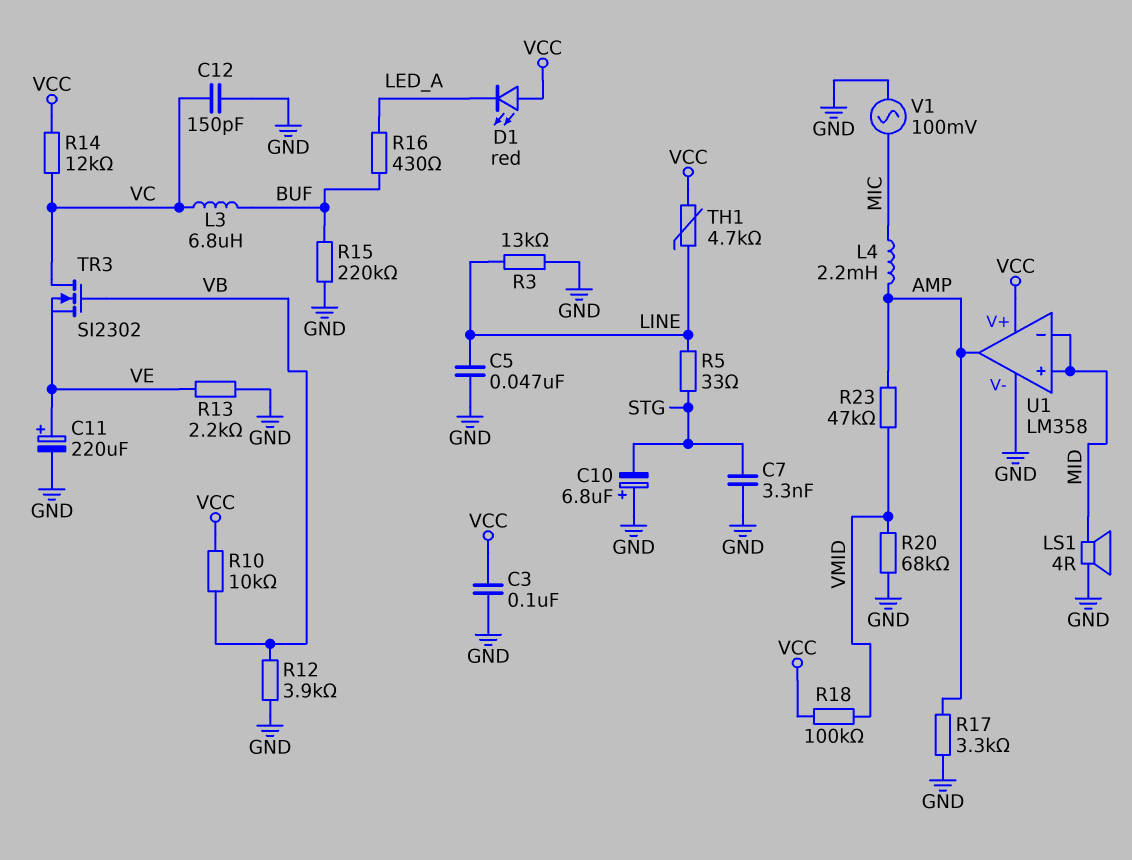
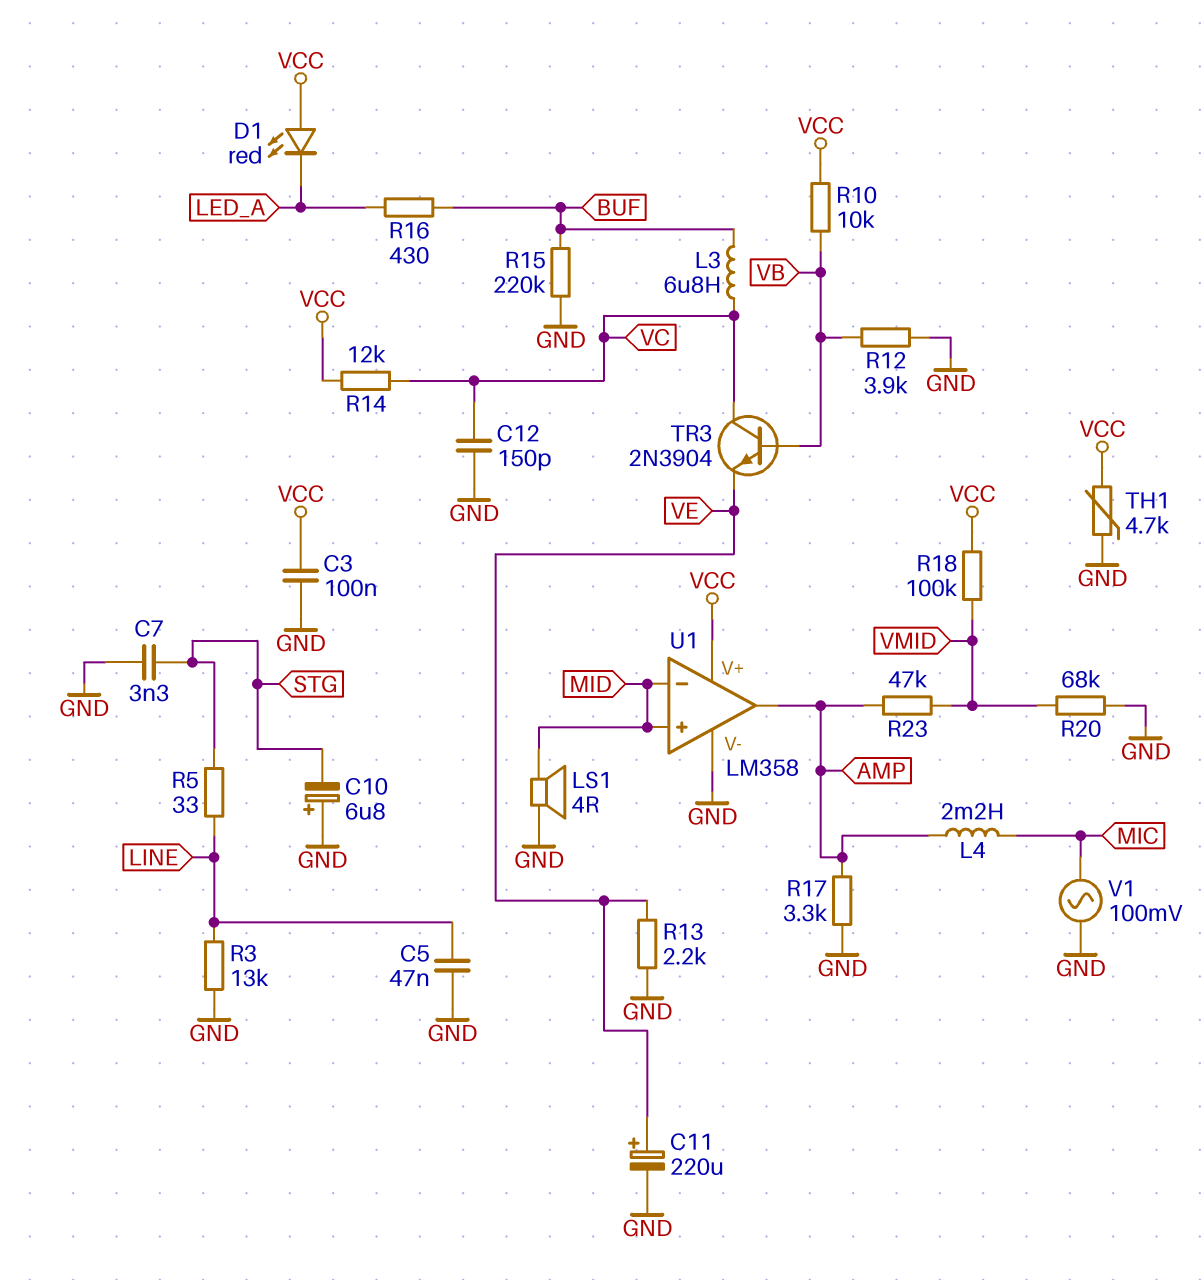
TH1: 4.7k (LINE, VCC) -> 4.7k (GND, VCC)
TR3: NMOS SI2302 (G VB, D VC, S VE) -> NPN 2N3904 (B VB, C VC, E VE)

